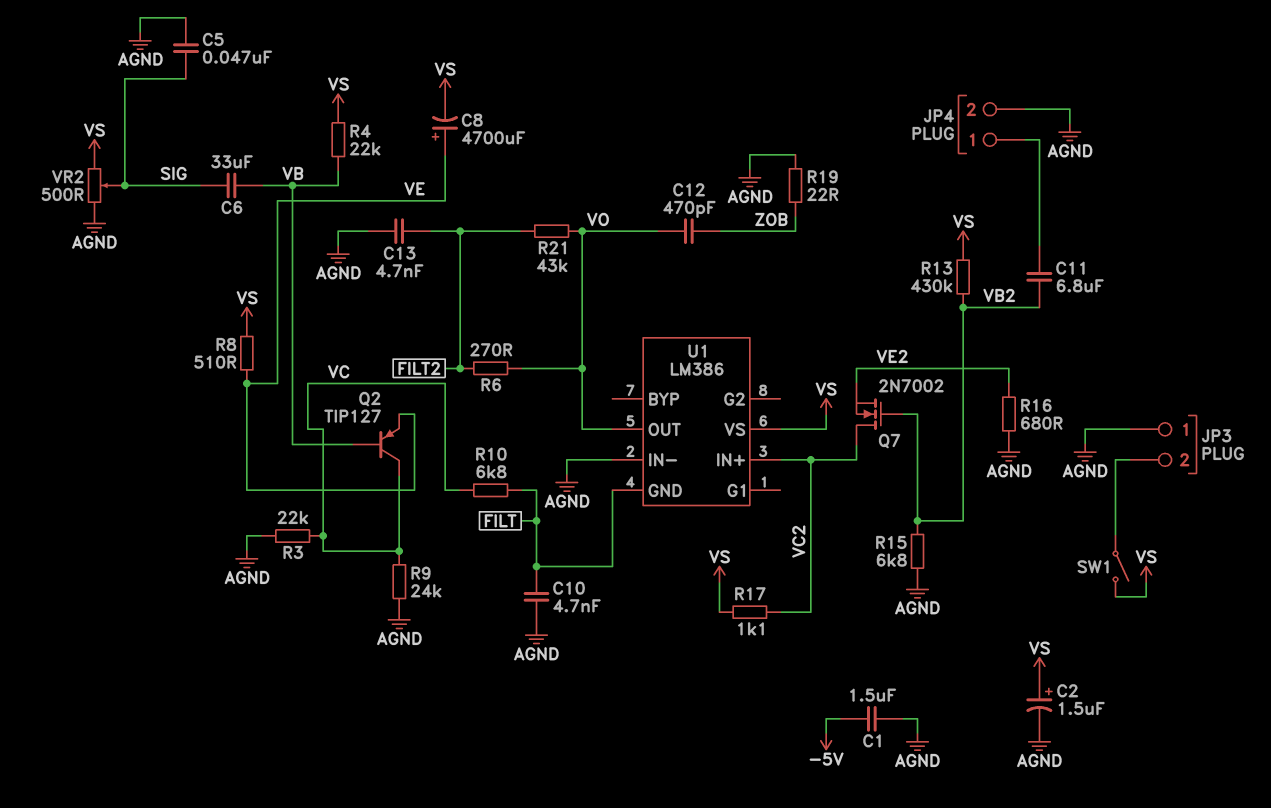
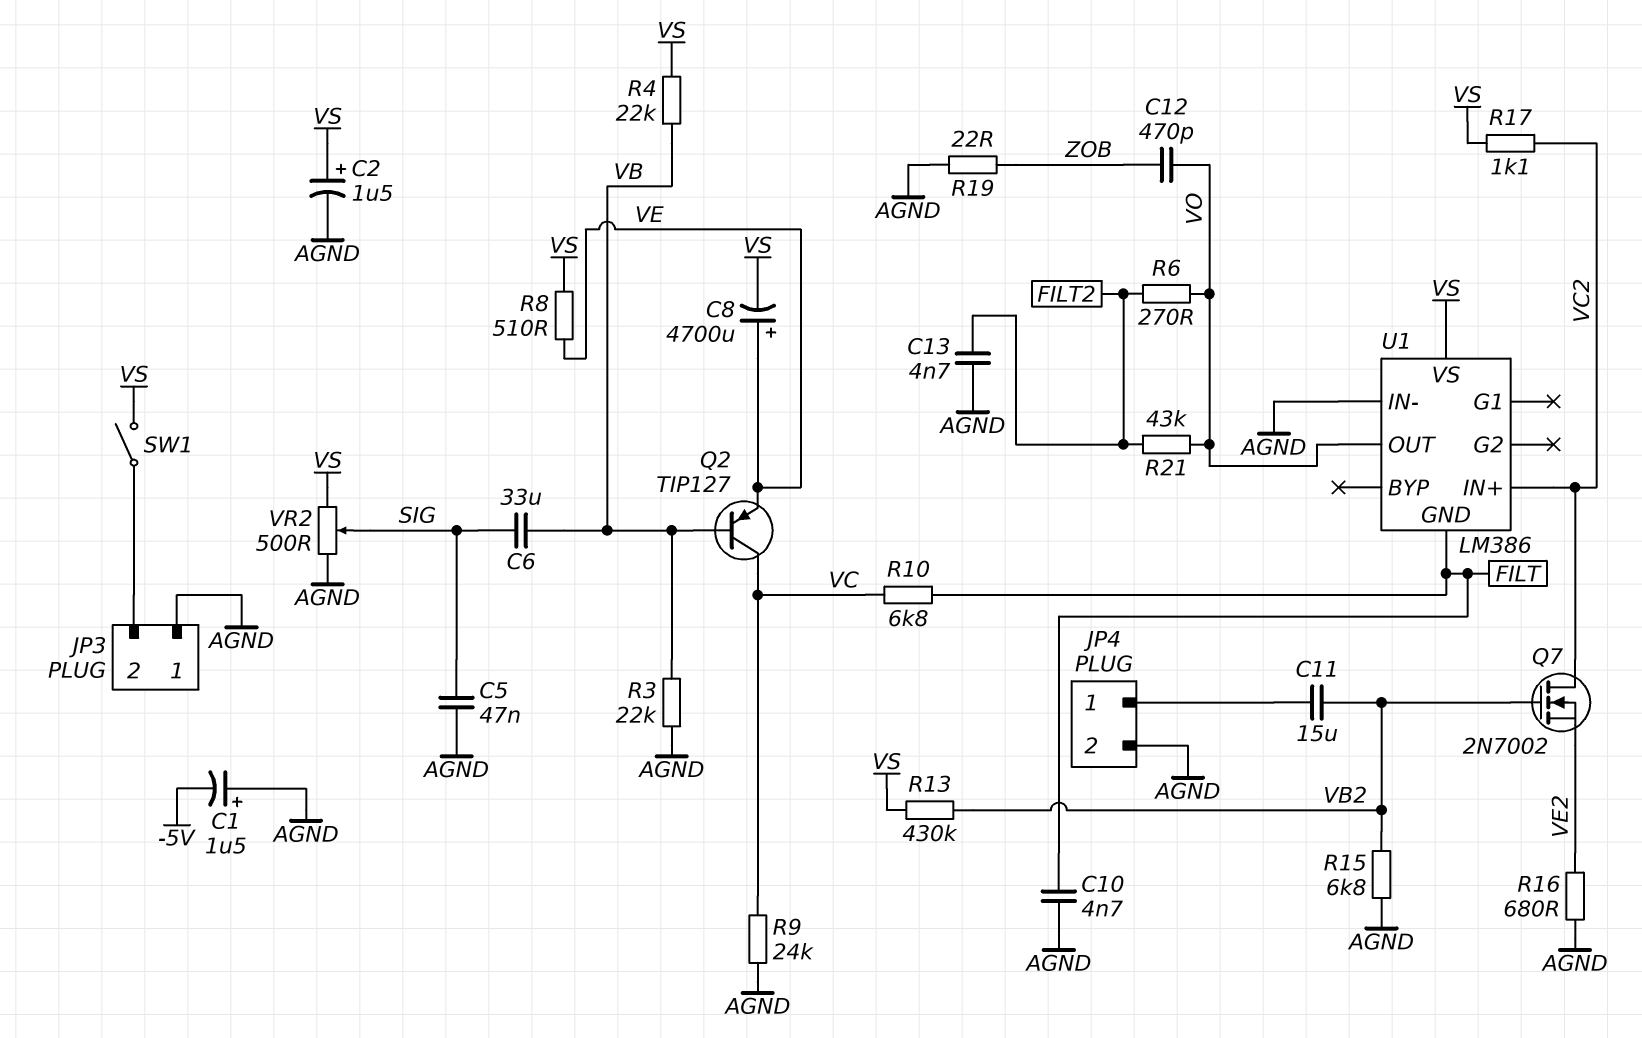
C1: 1.5uF (-5V, AGND) -> 1.5uF (plus AGND, minus -5V)
C11: 6.8uF (JP4/1, VB2) -> 15uF (JP4/1, VB2)
R3: 22k (AGND, VC) -> 22k (AGND, VB)

